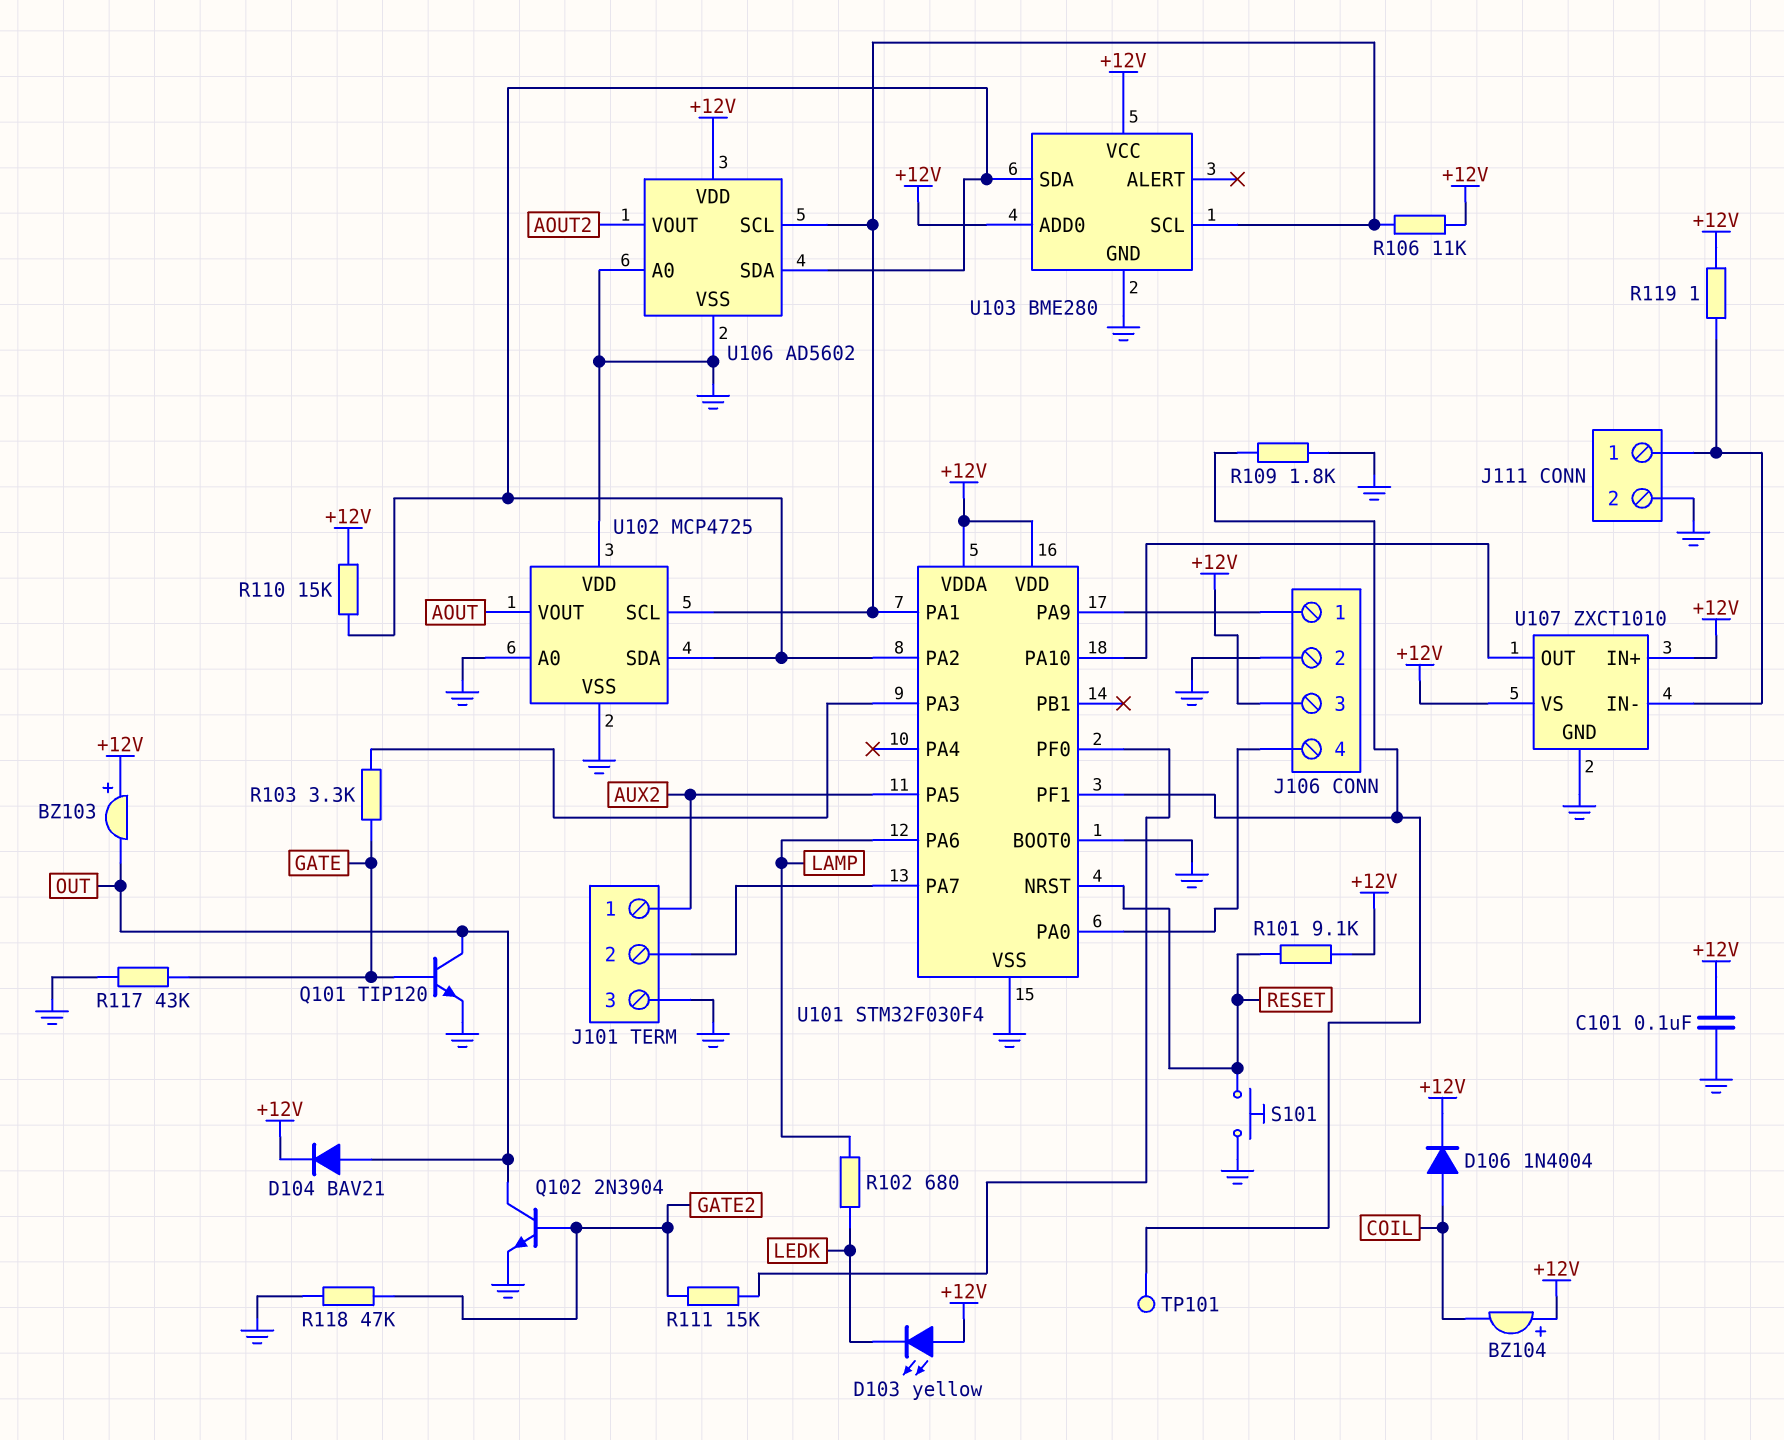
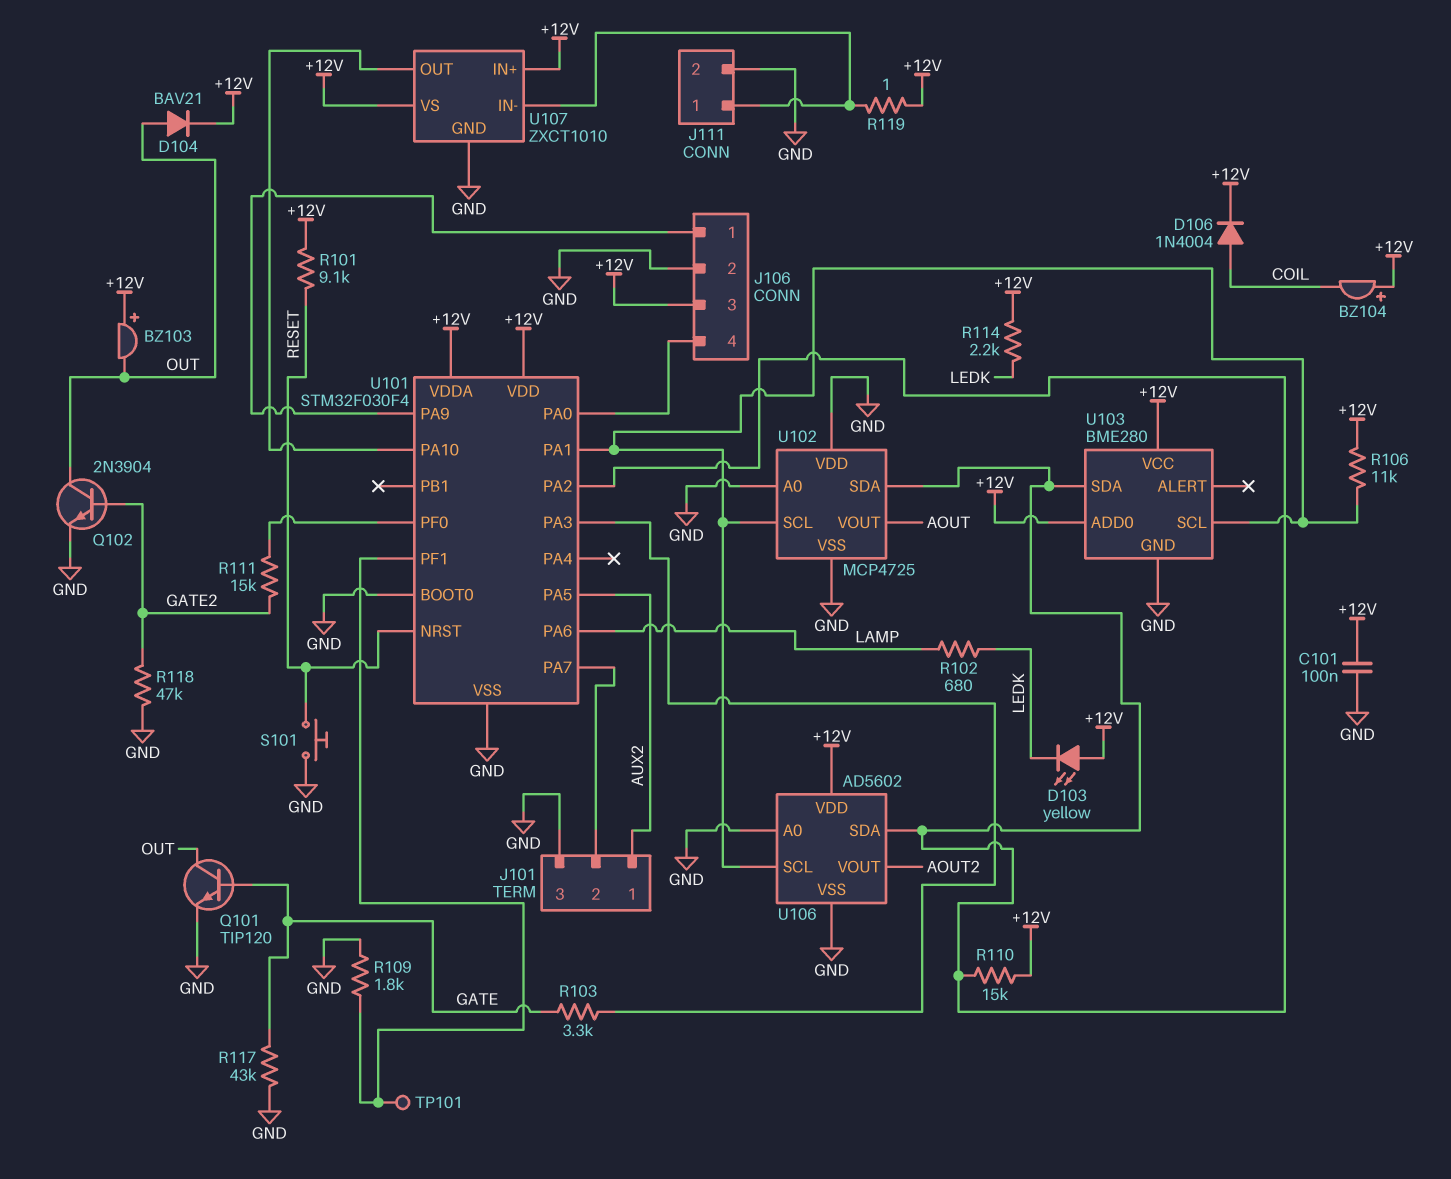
R114: none -> 2.2k (+12V, LEDK)

